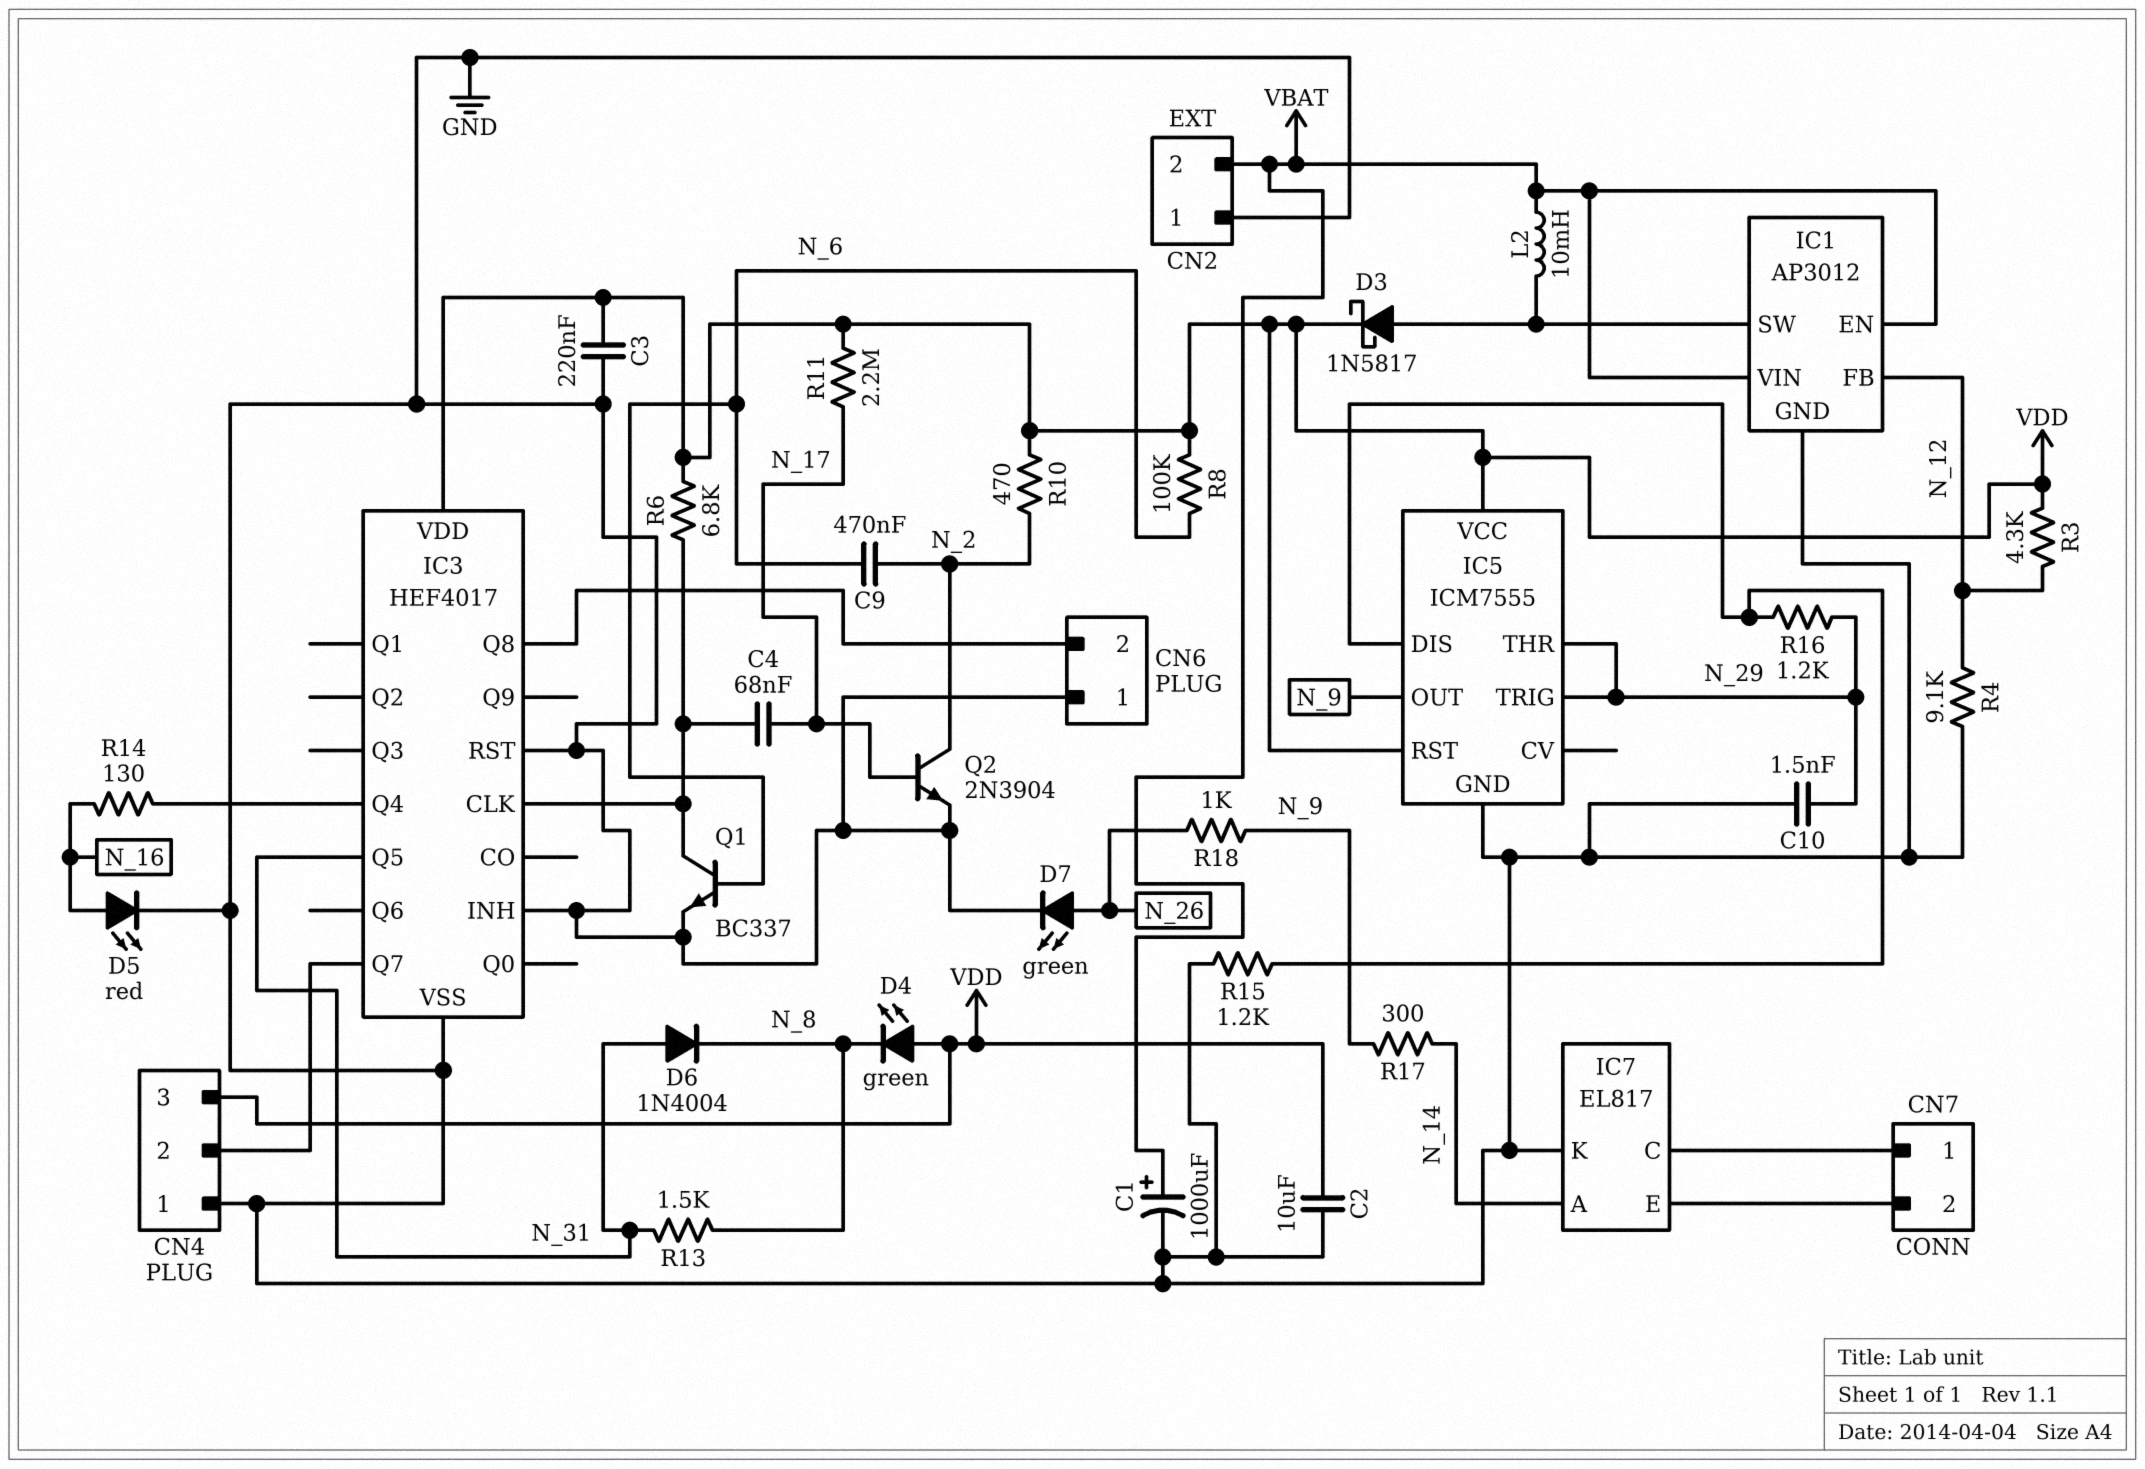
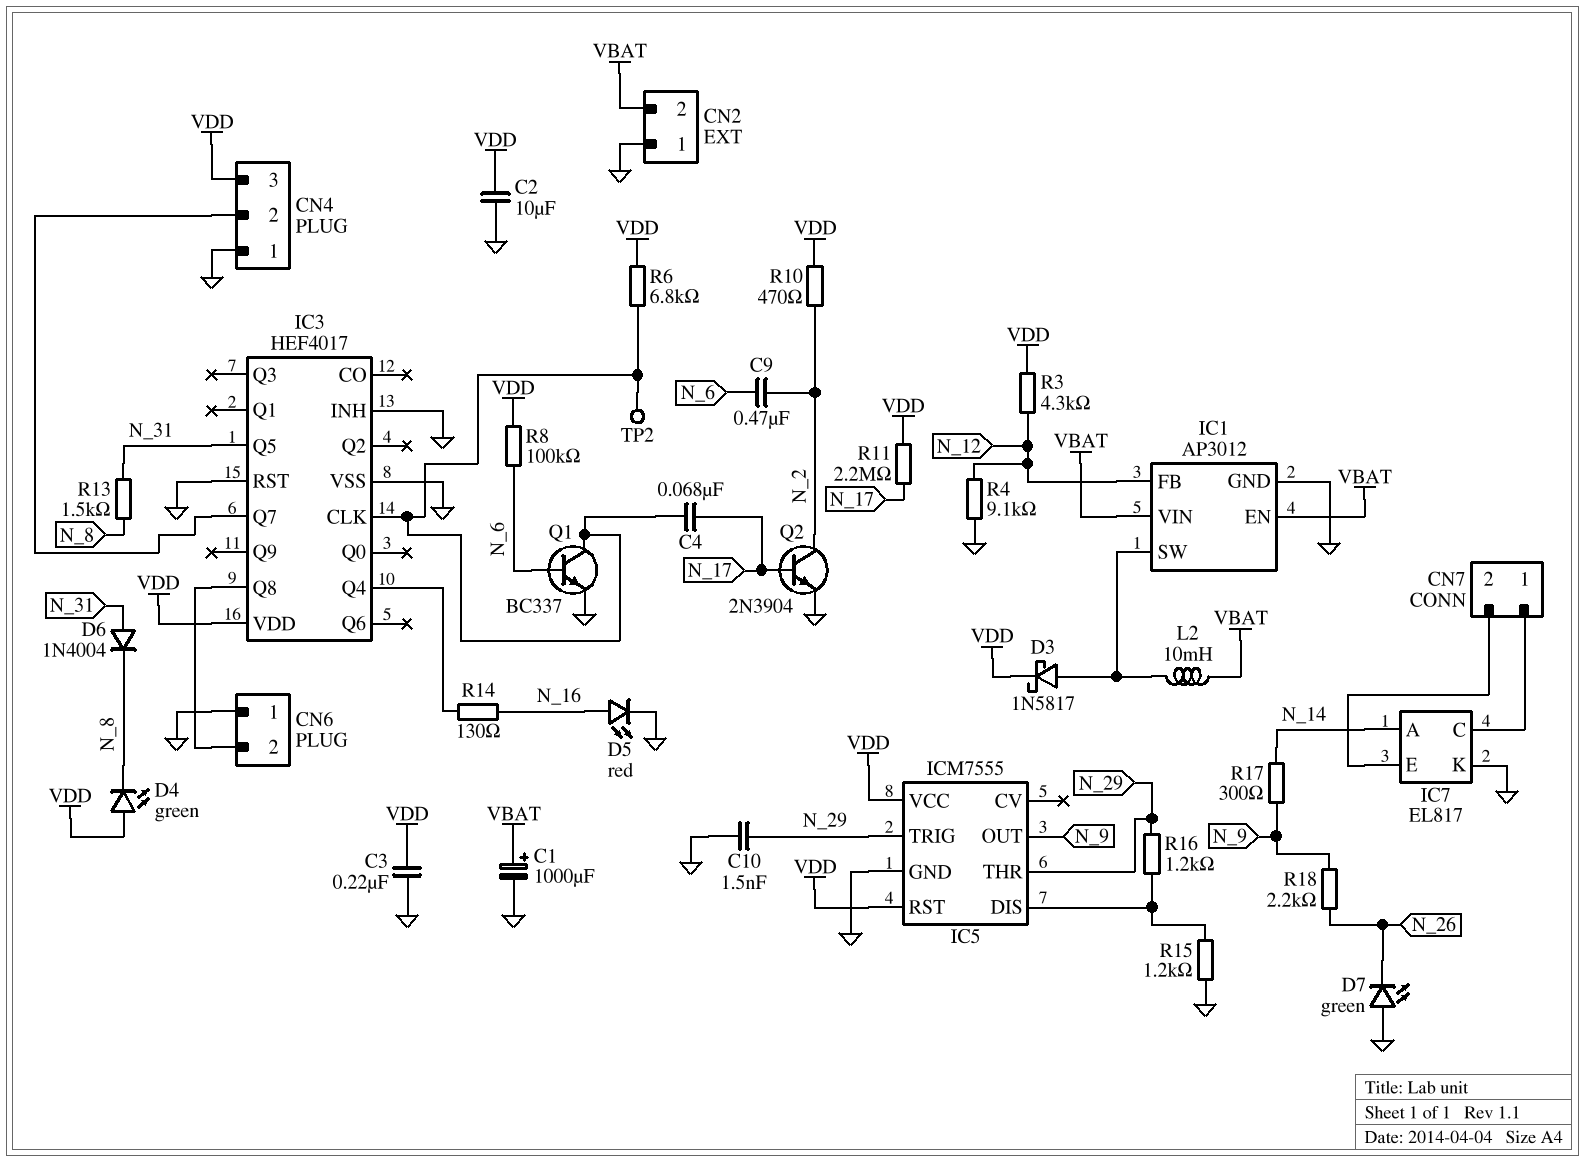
D7: LED green (A N_26, K GND) -> LED green (A GND, K N_26)
R18: 1k (N_9, N_26) -> 2.2k (N_9, N_26)
TP2: none -> test point (IC3/CLK)

